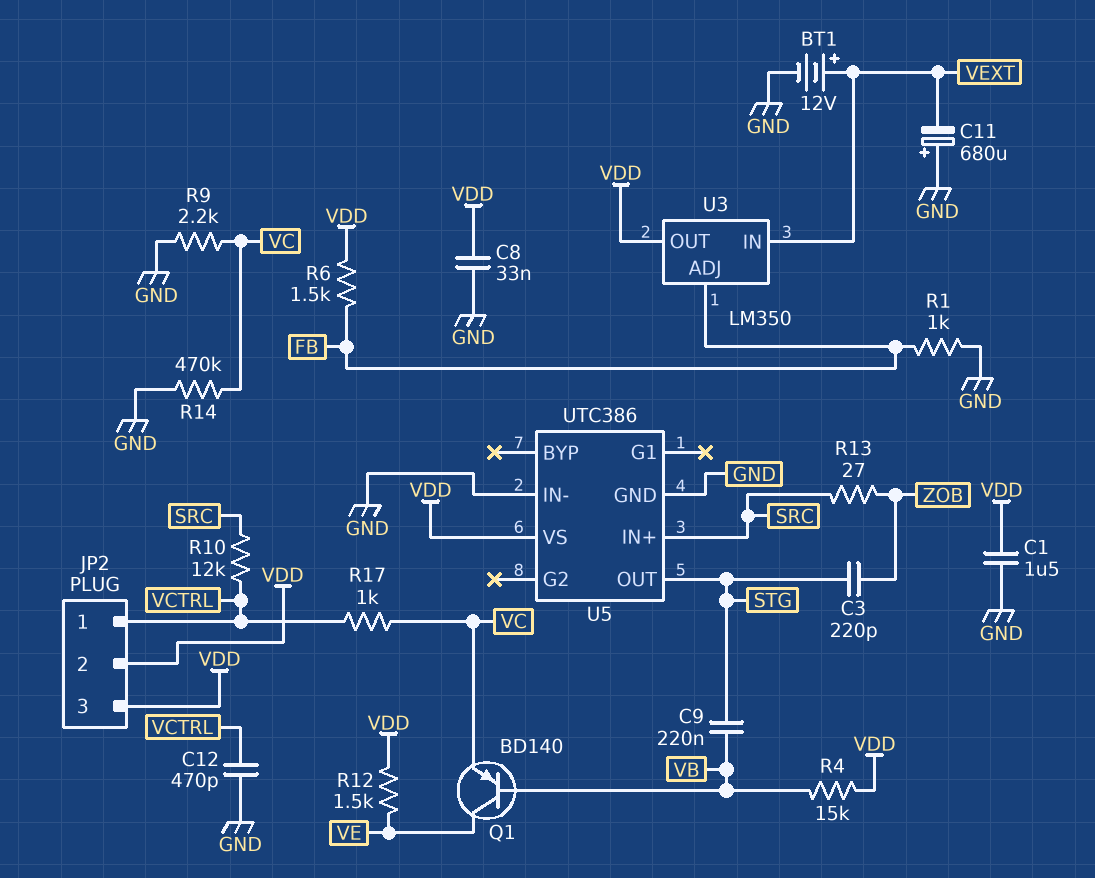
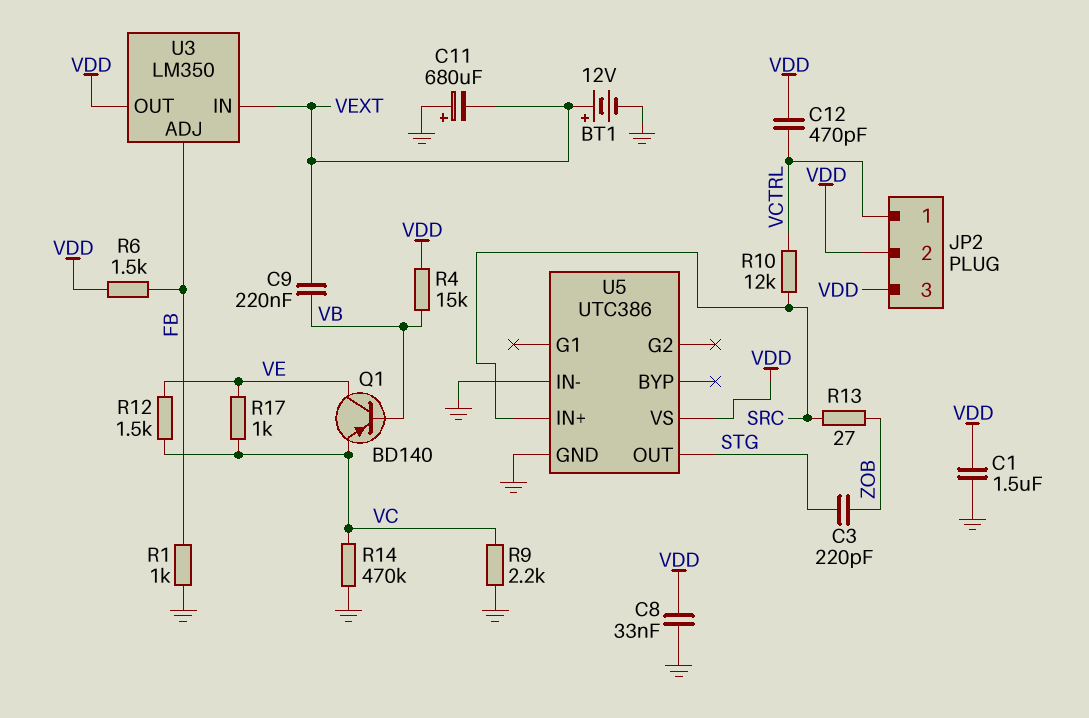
C9: 220nF (STG, VB) -> 220nF (VB, VEXT)
C12: 470pF (GND, VCTRL) -> 470pF (VCTRL, VDD)
R12: 1.5k (VDD, VE) -> 1.5k (VC, VE)
R17: 1k (VC, VCTRL) -> 1k (VC, VE)

